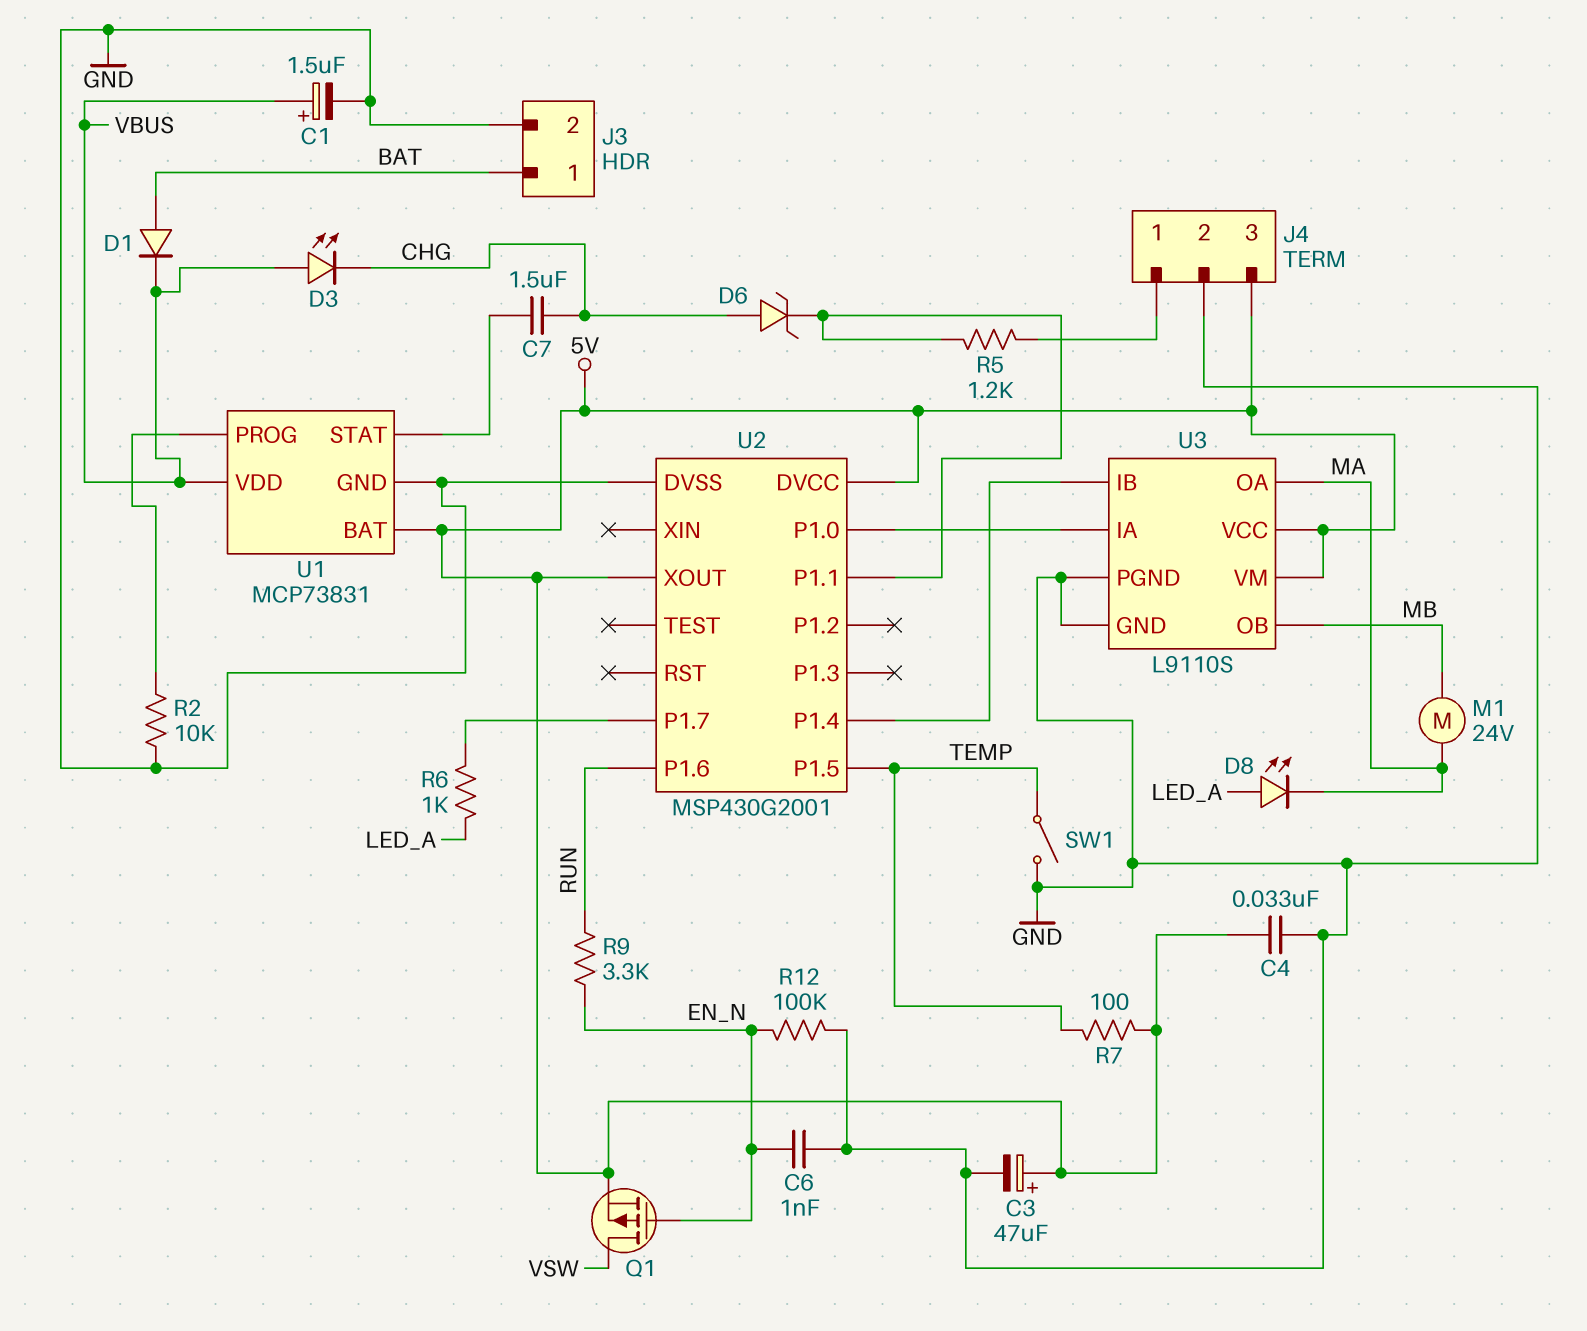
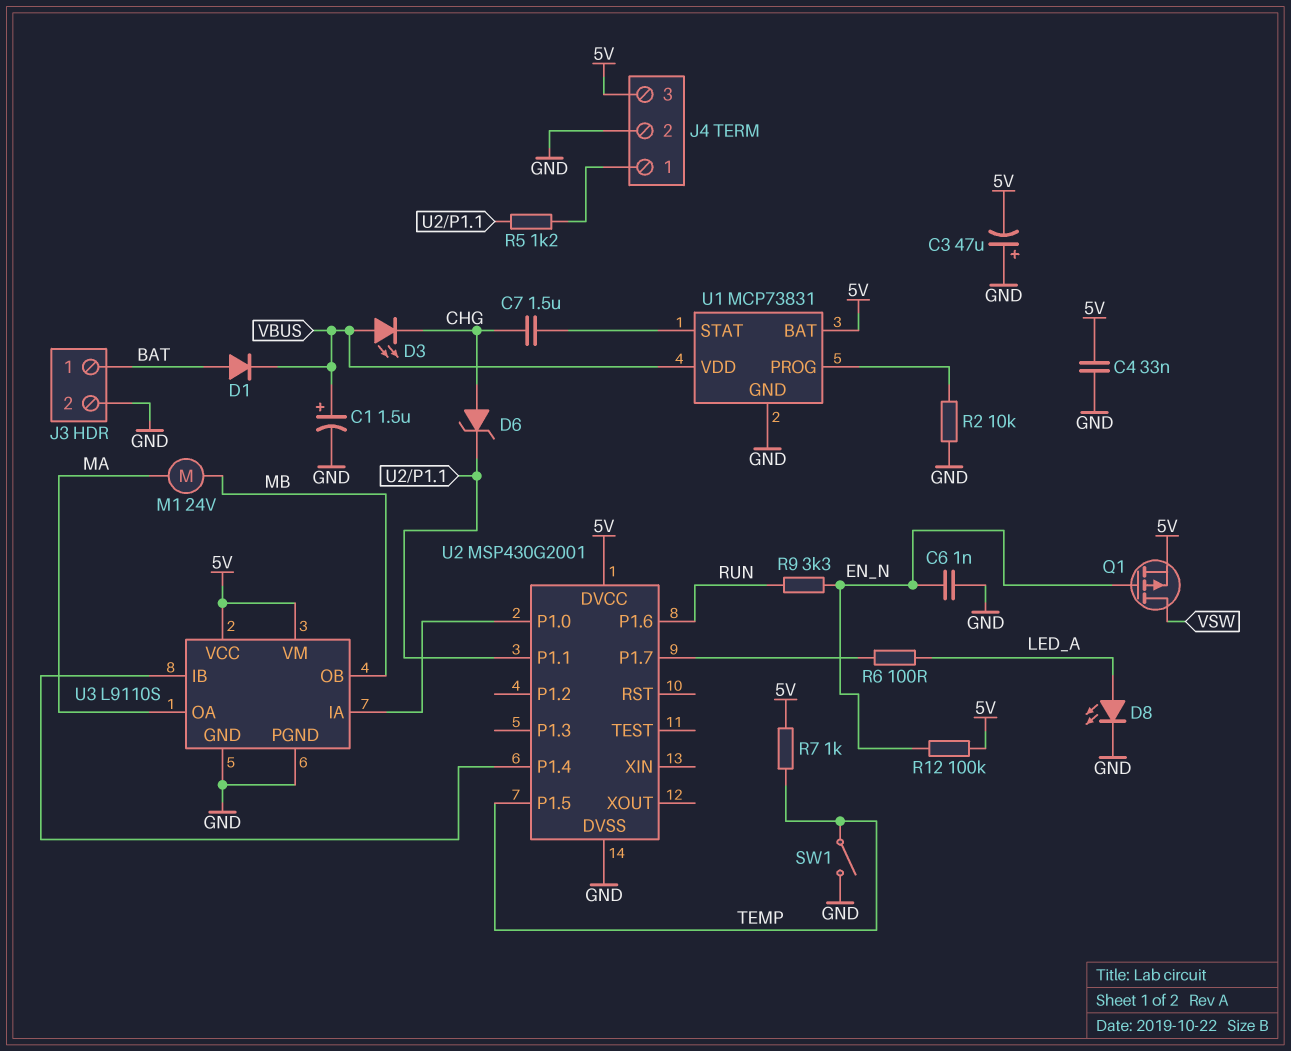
C3: 47uF (plus 5V, minus GND) -> 47uF (plus GND, minus 5V)
D8: LED (A LED_A, K MA) -> LED (A LED_A, K GND)
R6: 1k (LED_A, U2/P1.7) -> 100 (LED_A, U2/P1.7)
R7: 100 (5V, TEMP) -> 1k (5V, TEMP)
R12: 100k (EN_N, GND) -> 100k (5V, EN_N)
U2 pin XOUT: 5V -> none

